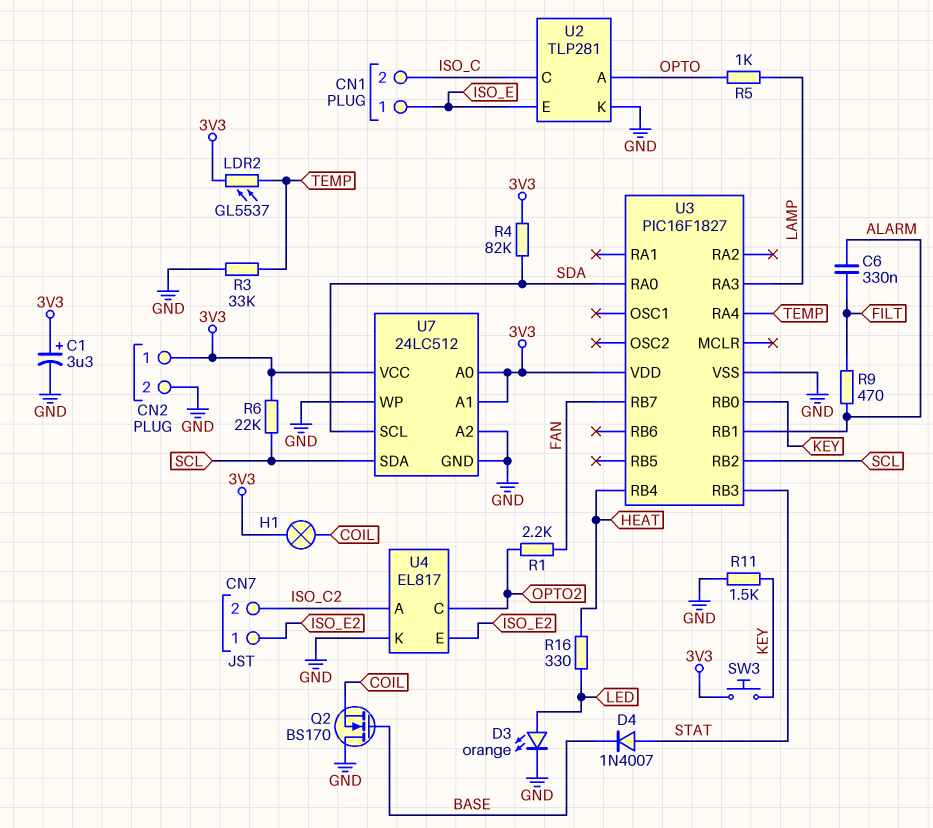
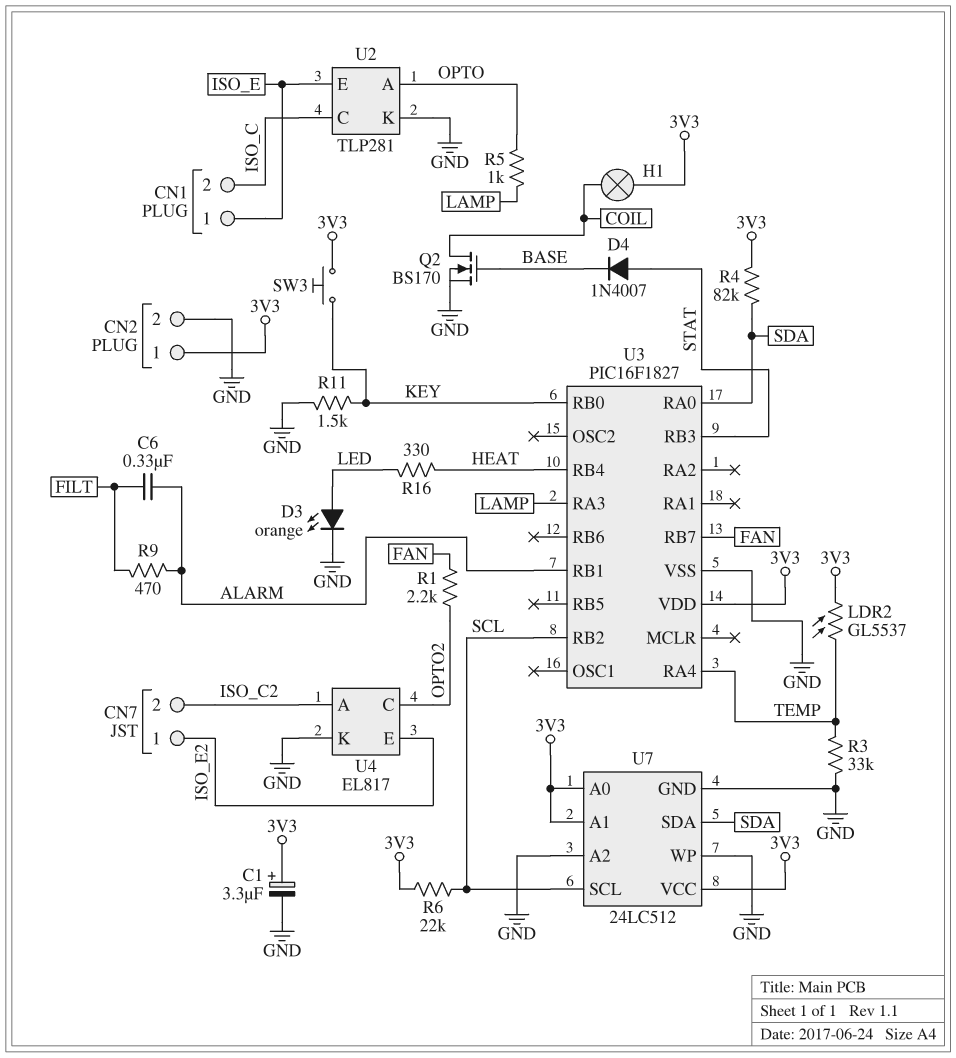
Q2: NMOS BS170 (G BASE, D GND, S COIL) -> NMOS BS170 (G BASE, D COIL, S GND)
U7 pin SCL: SDA -> SCL
U7 pin SDA: SCL -> SDA

